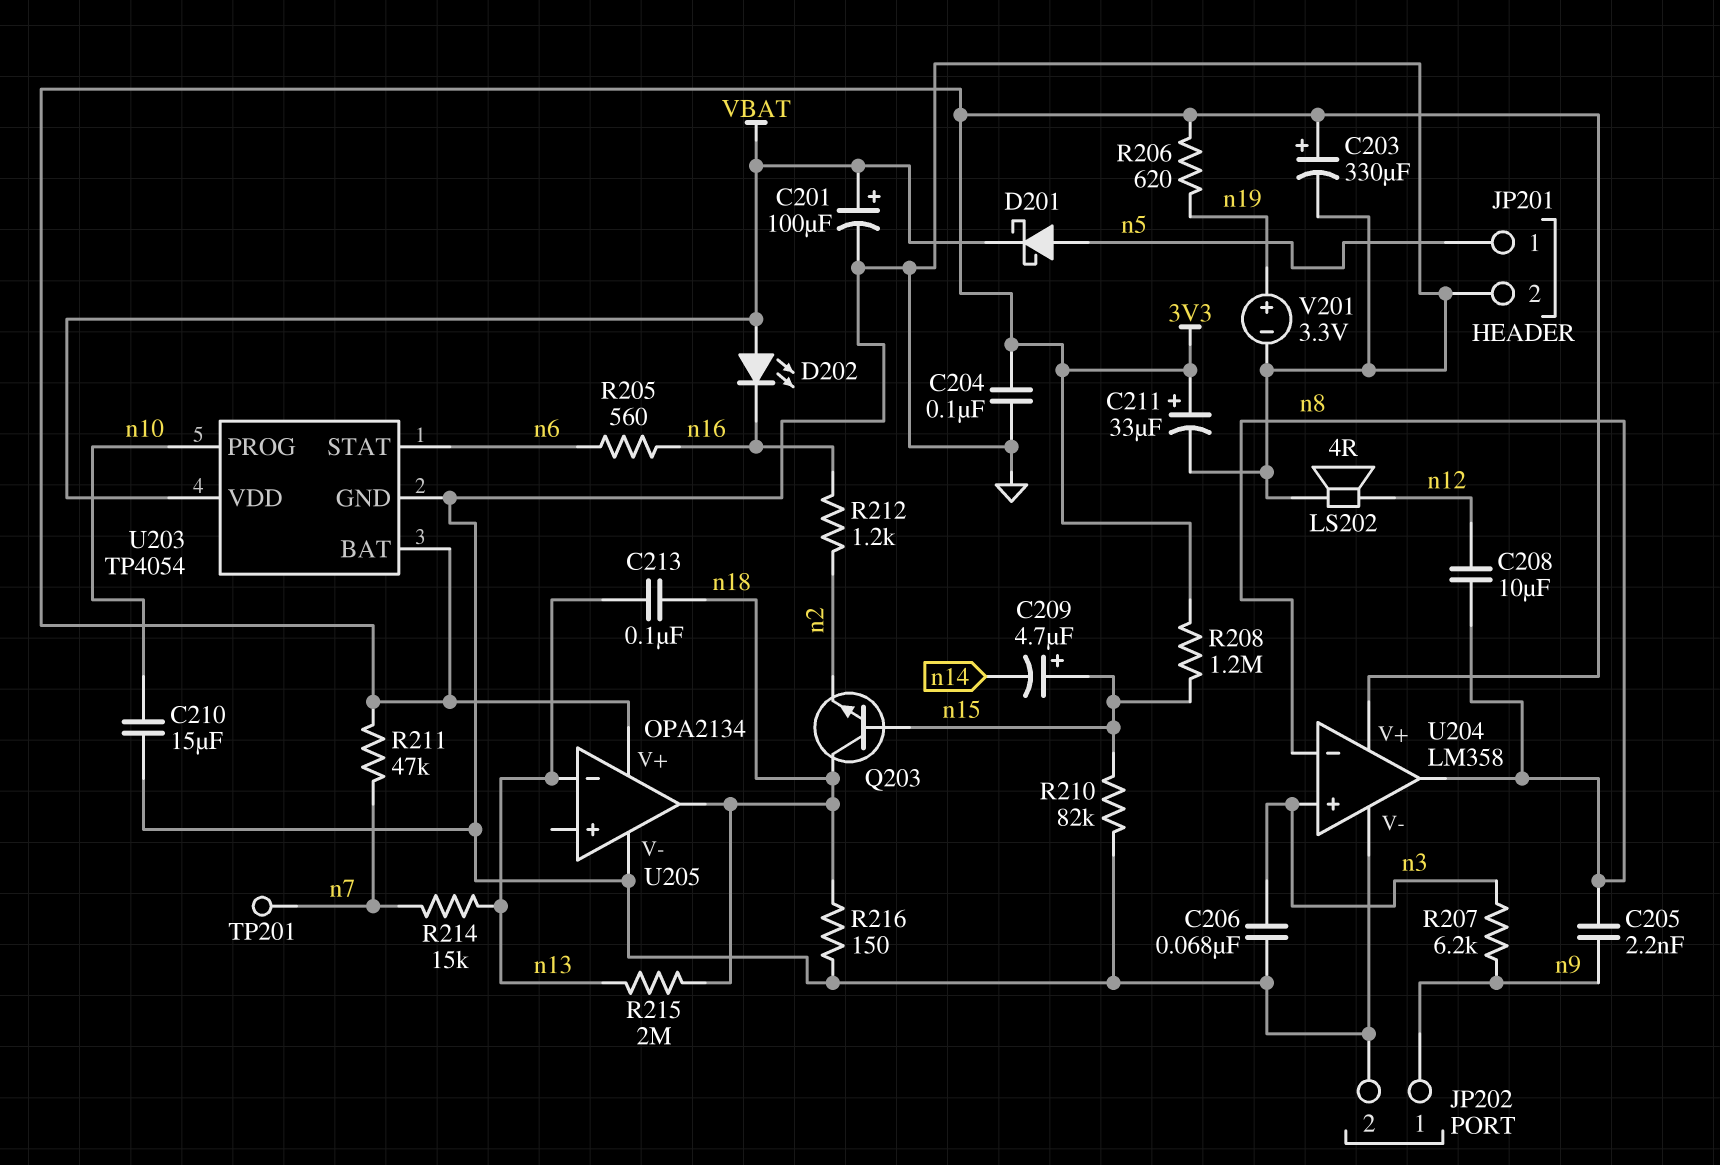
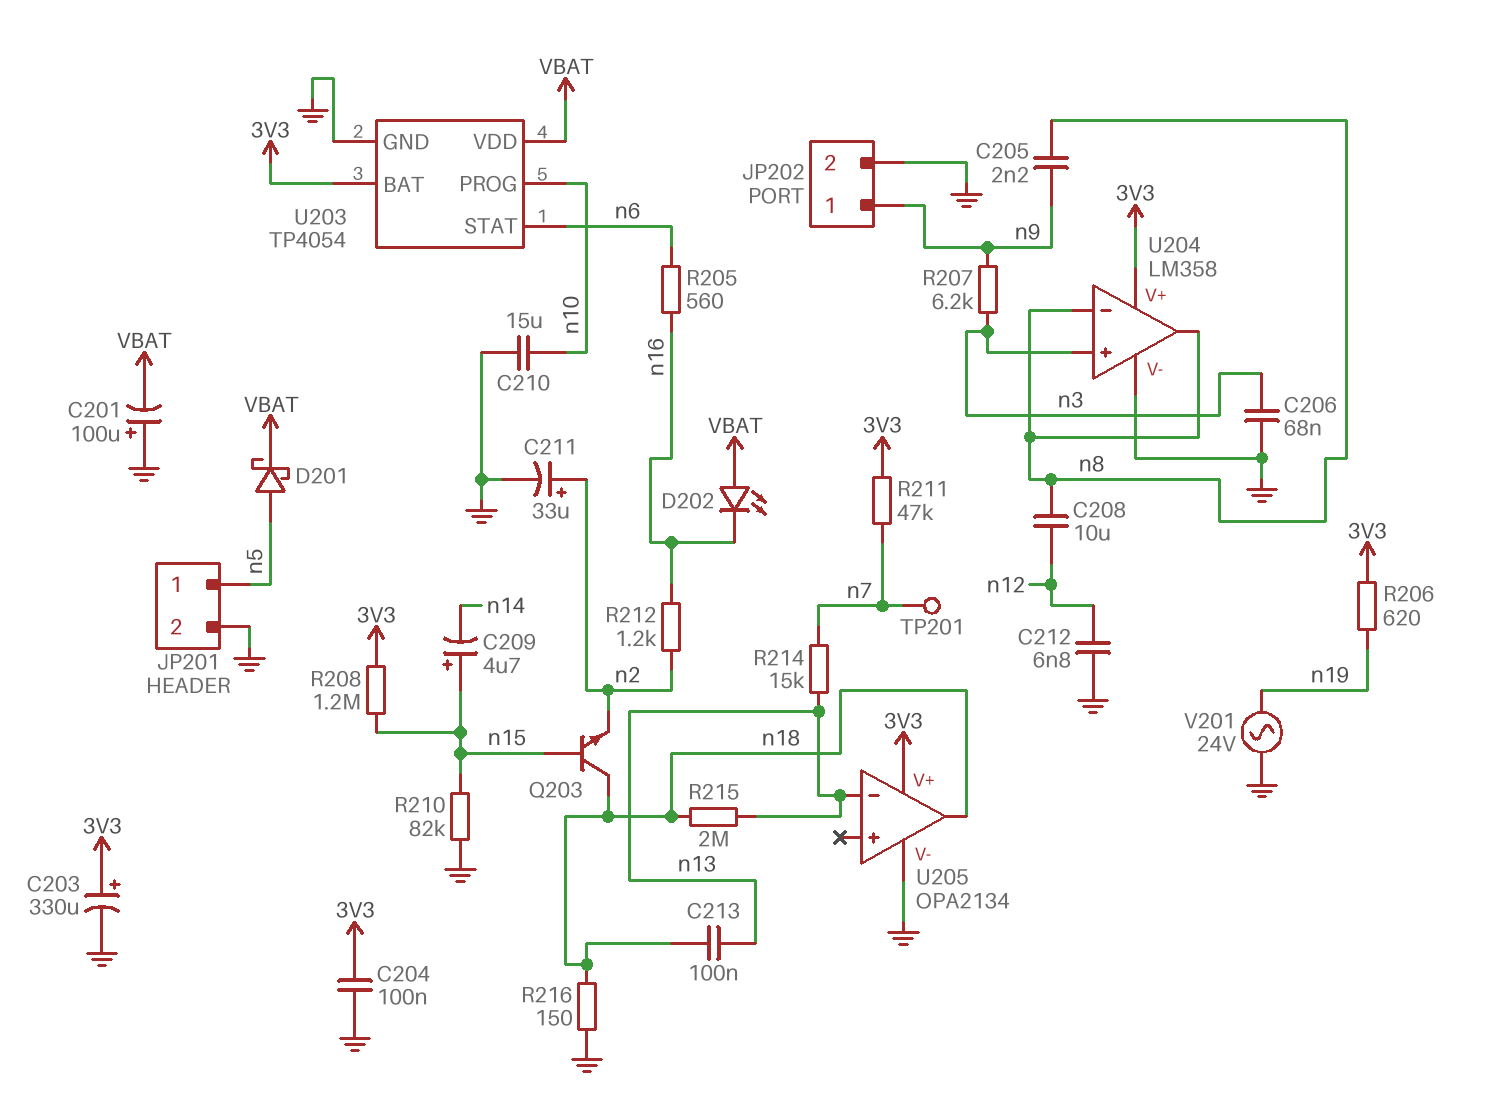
C201: 100uF (plus VBAT, minus GND) -> 100uF (plus GND, minus VBAT)
C211: 33uF (plus 3V3, minus GND) -> 33uF (plus n2, minus GND)
C212: none -> 6.8nF (GND, n12)
LS202: speaker 4R (GND, n12) -> none
V201: 3.3V (plus n19, minus GND) -> AC 24V (GND, n19)

